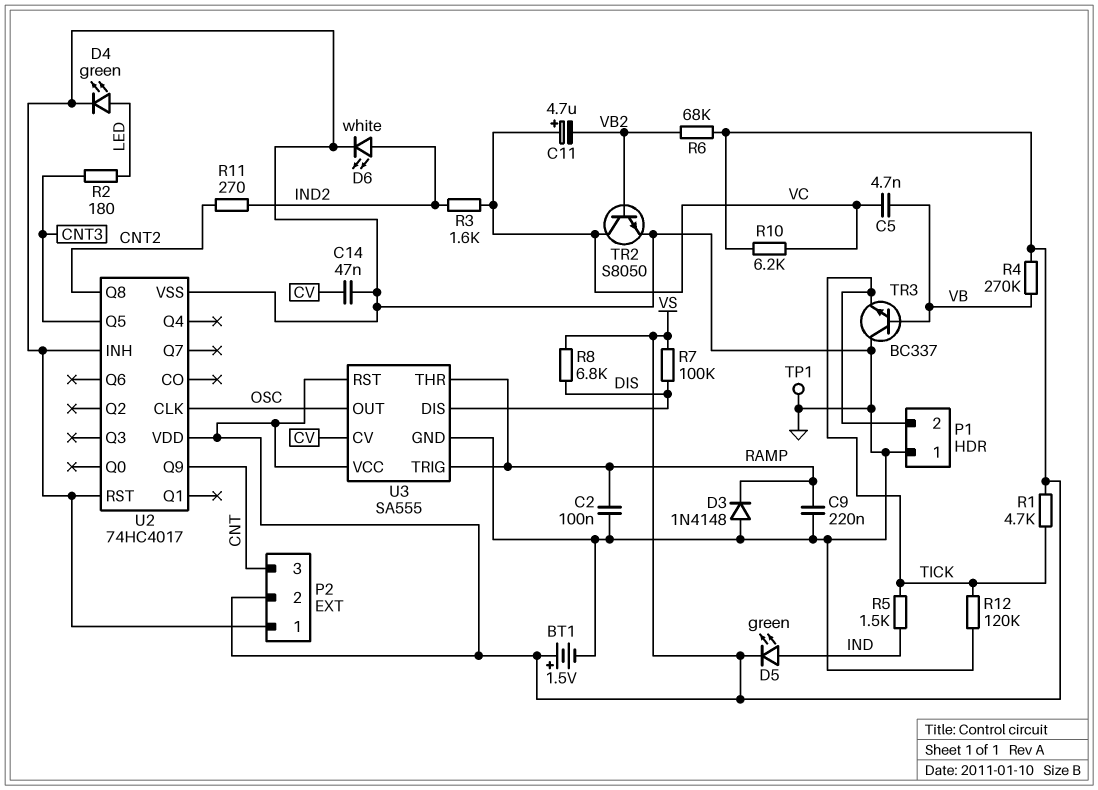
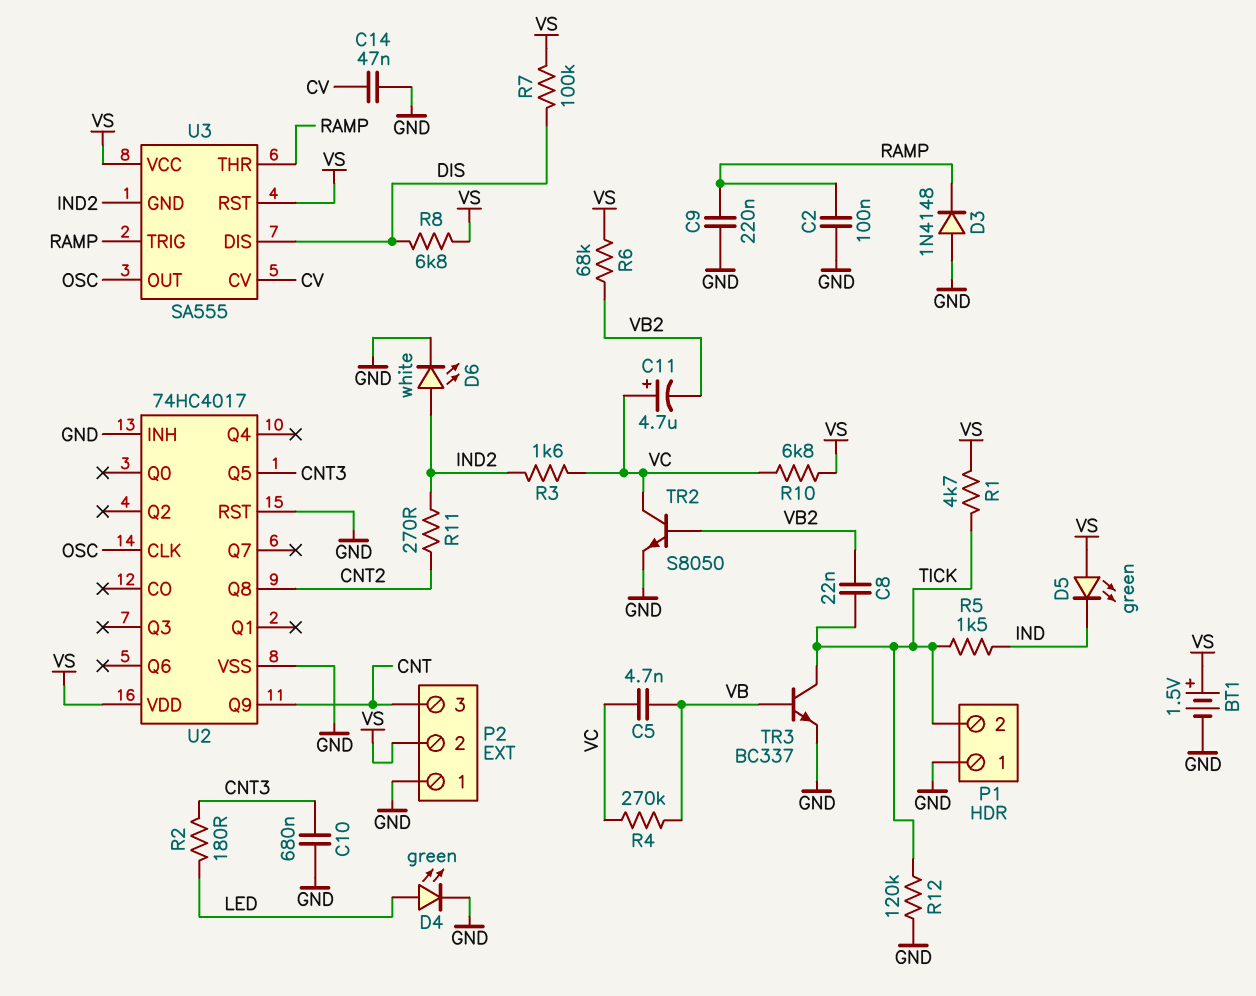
C8: none -> 22nF (TICK, VB2)
C10: none -> 680nF (CNT3, GND)
D5: LED green (A IND, K VS) -> LED green (A VS, K IND)
R4: 270k (VB, VS) -> 270k (VB, VC)
R10: 6.2k (VC, VS) -> 6.8k (VC, VS)
TP1: test point (GND) -> none
TR3: NPN BC337 (B VB, C GND, E TICK) -> NPN BC337 (B VB, C TICK, E GND)
U3 pin GND: GND -> IND2

